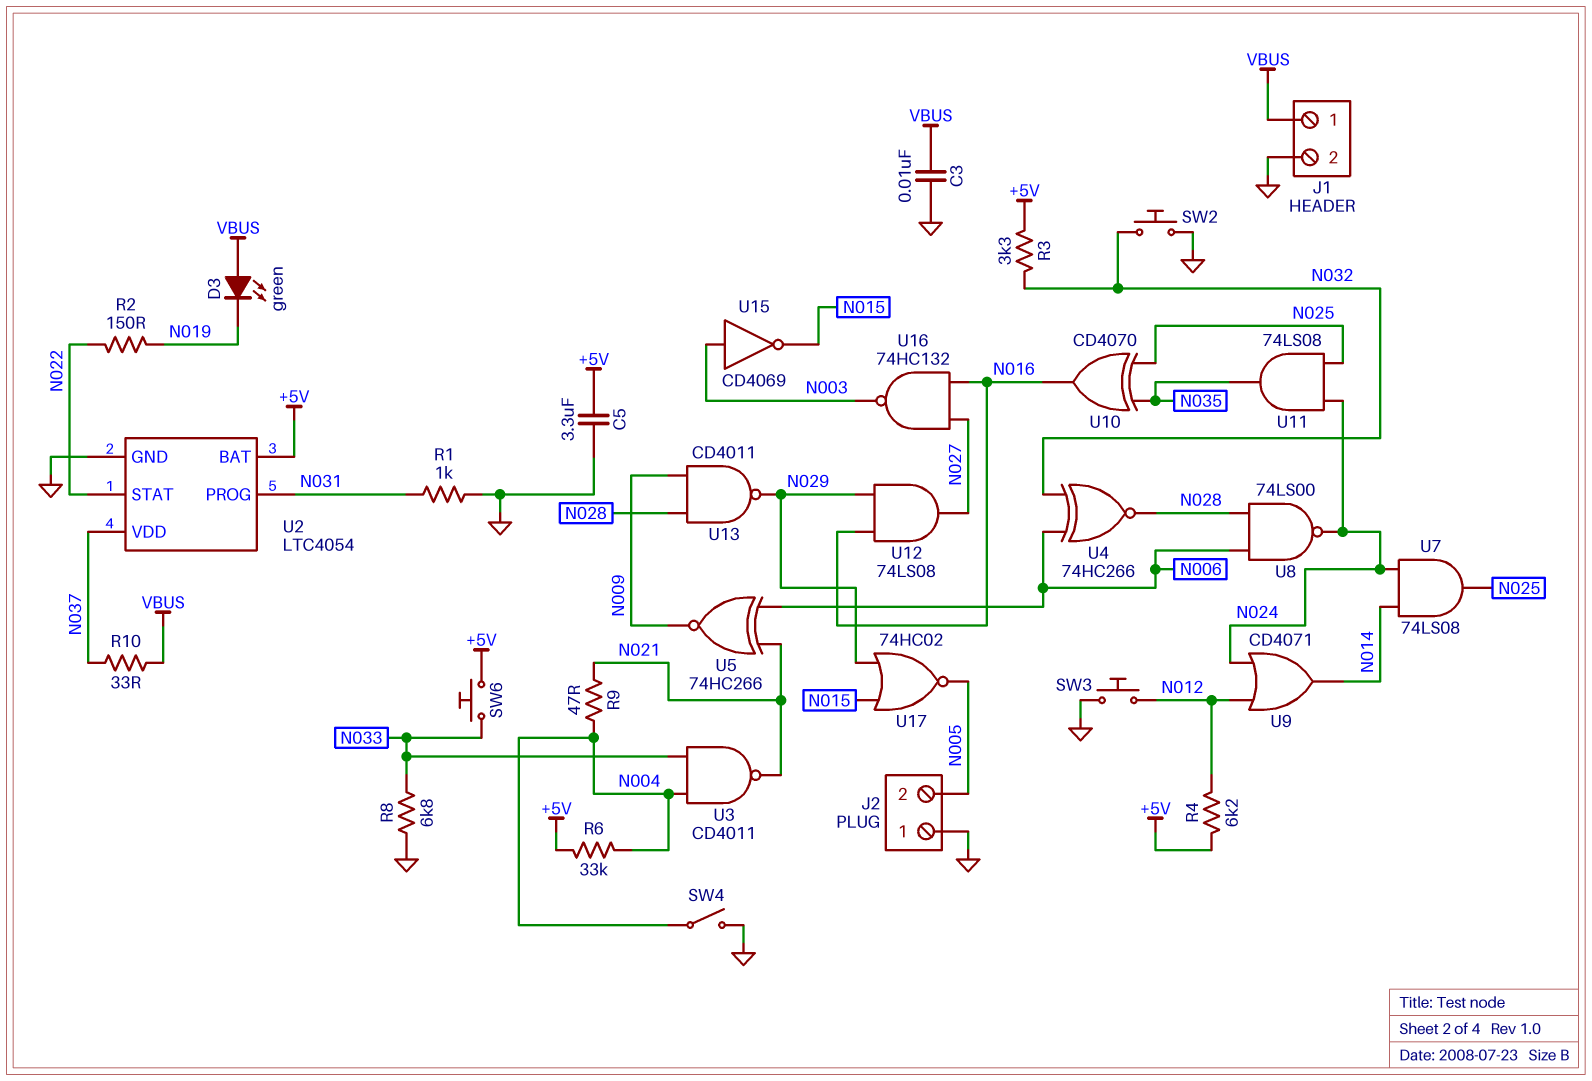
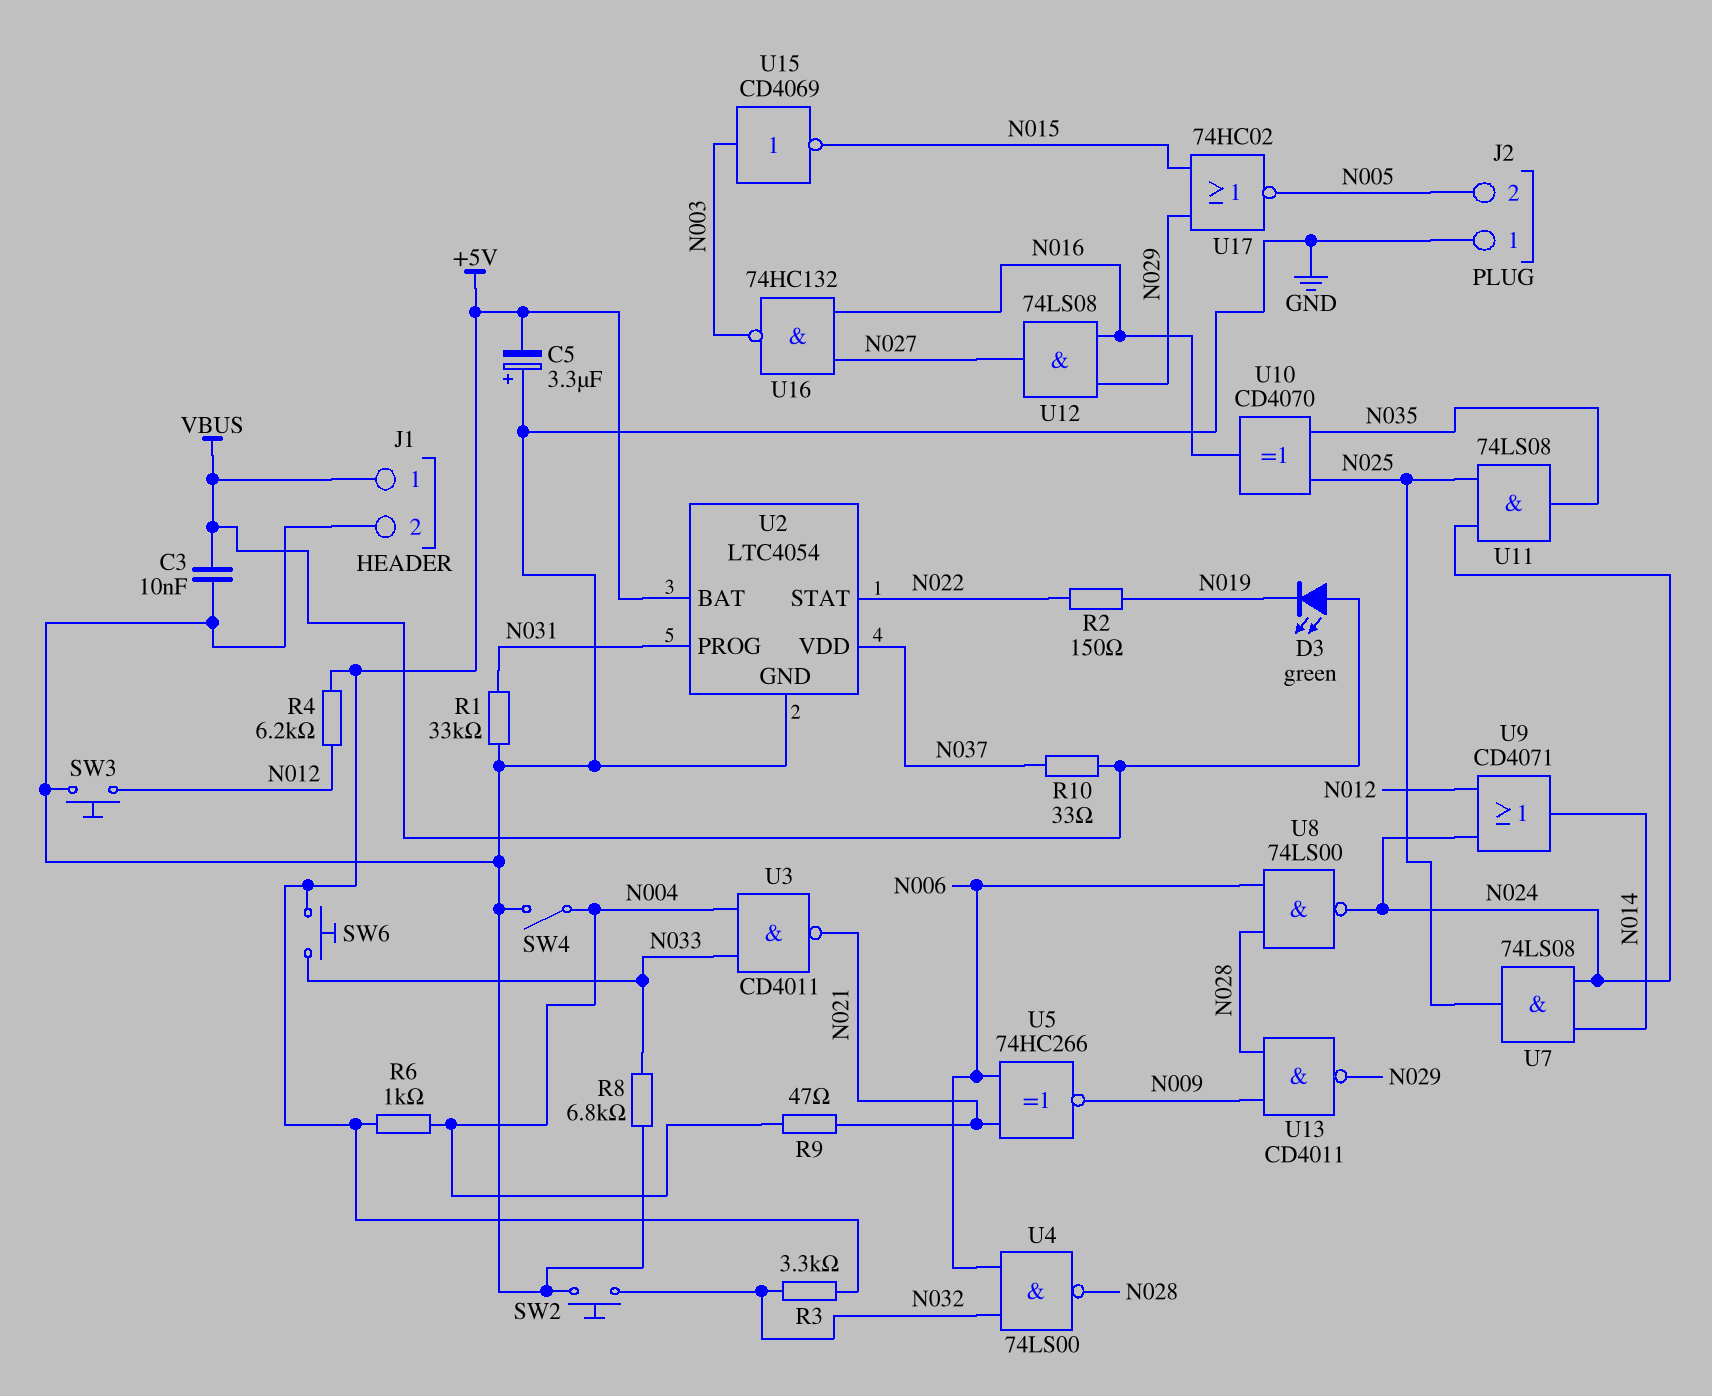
C5: 3.3uF (+5V, GND) -> 3.3uF (plus GND, minus +5V)
R1: 1k (GND, N031) -> 33k (GND, N031)
R6: 33k (+5V, N004) -> 1k (+5V, N004)
U4: XNOR 74HC266 (in N006, in N032, out N028) -> NAND 74LS00 (in N006, in N032, out N028)

